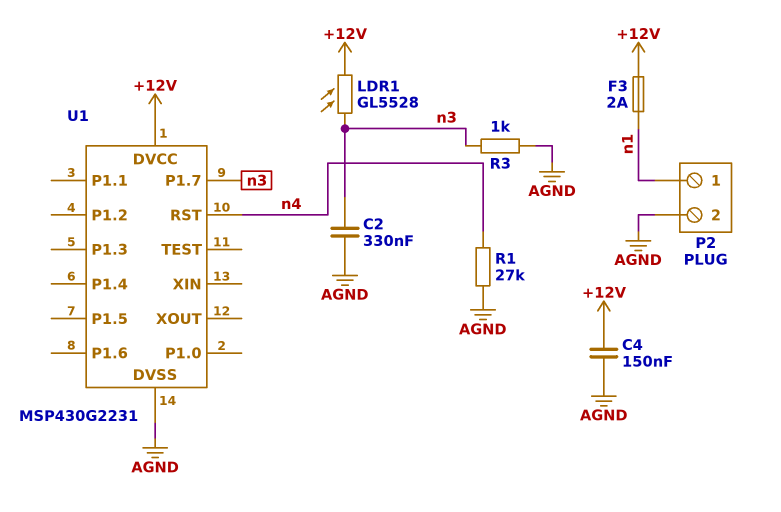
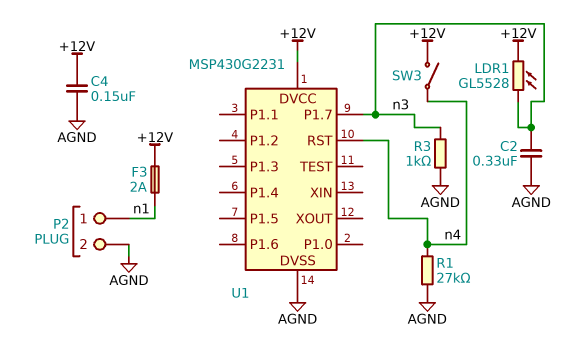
SW3: none -> switch (+12V, n4)

